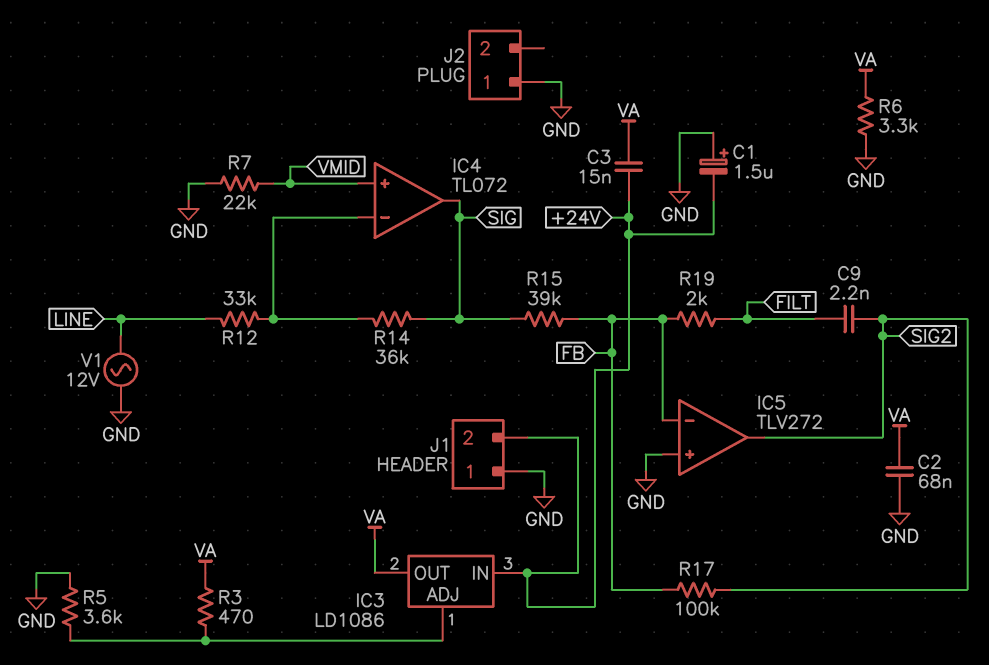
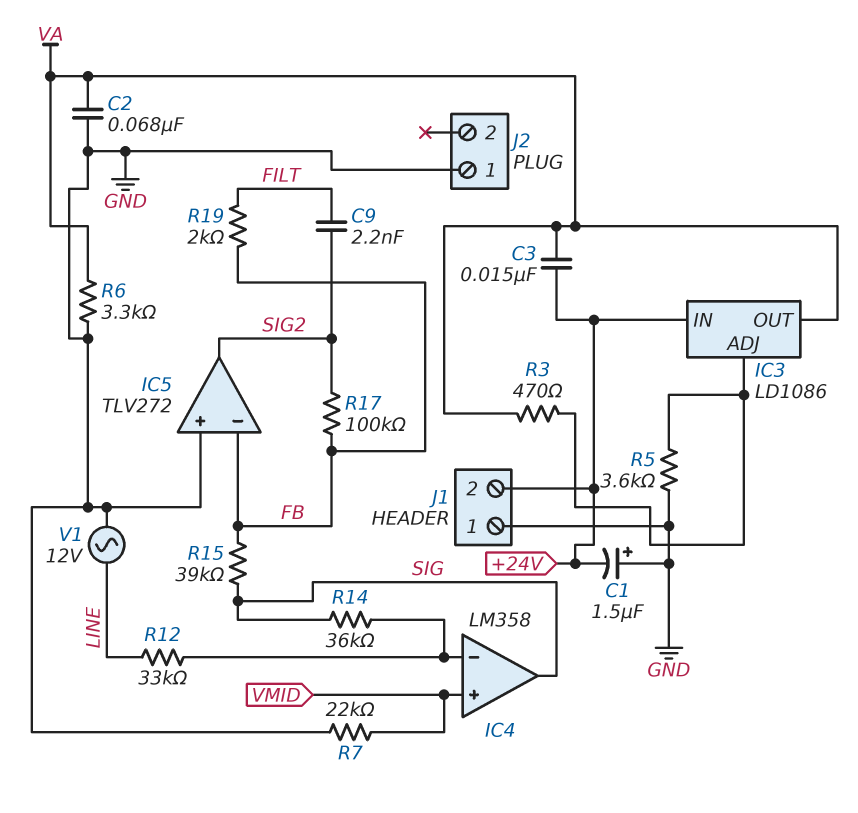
IC4: TL072 -> LM358

